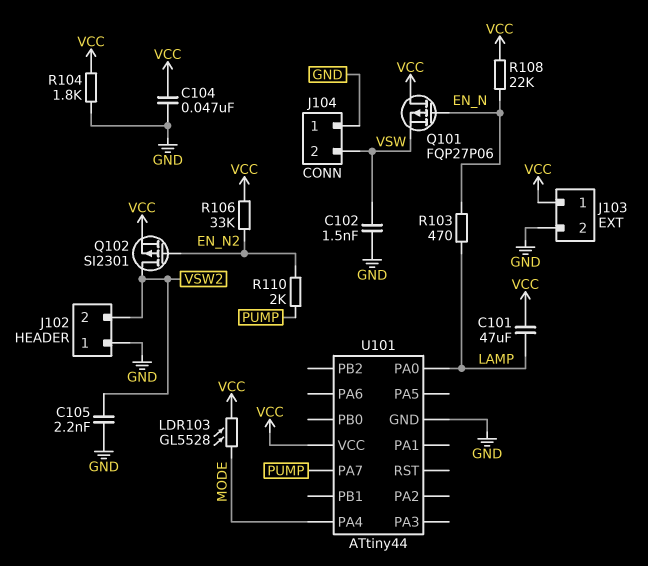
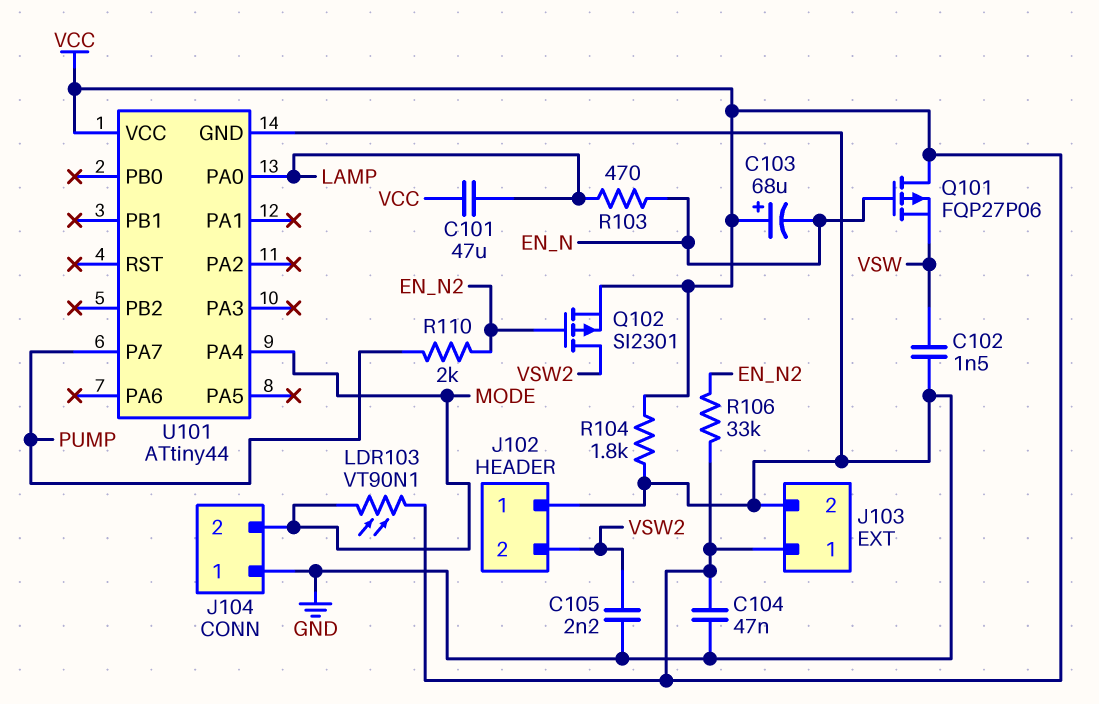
C103: none -> 68uF (plus VCC, minus EN_N)
J104 pin 2: VSW -> MODE
LDR103: GL5528 (MODE, VCC) -> VT90N1 (MODE, VCC)
R108: 22k (EN_N, VCC) -> none

